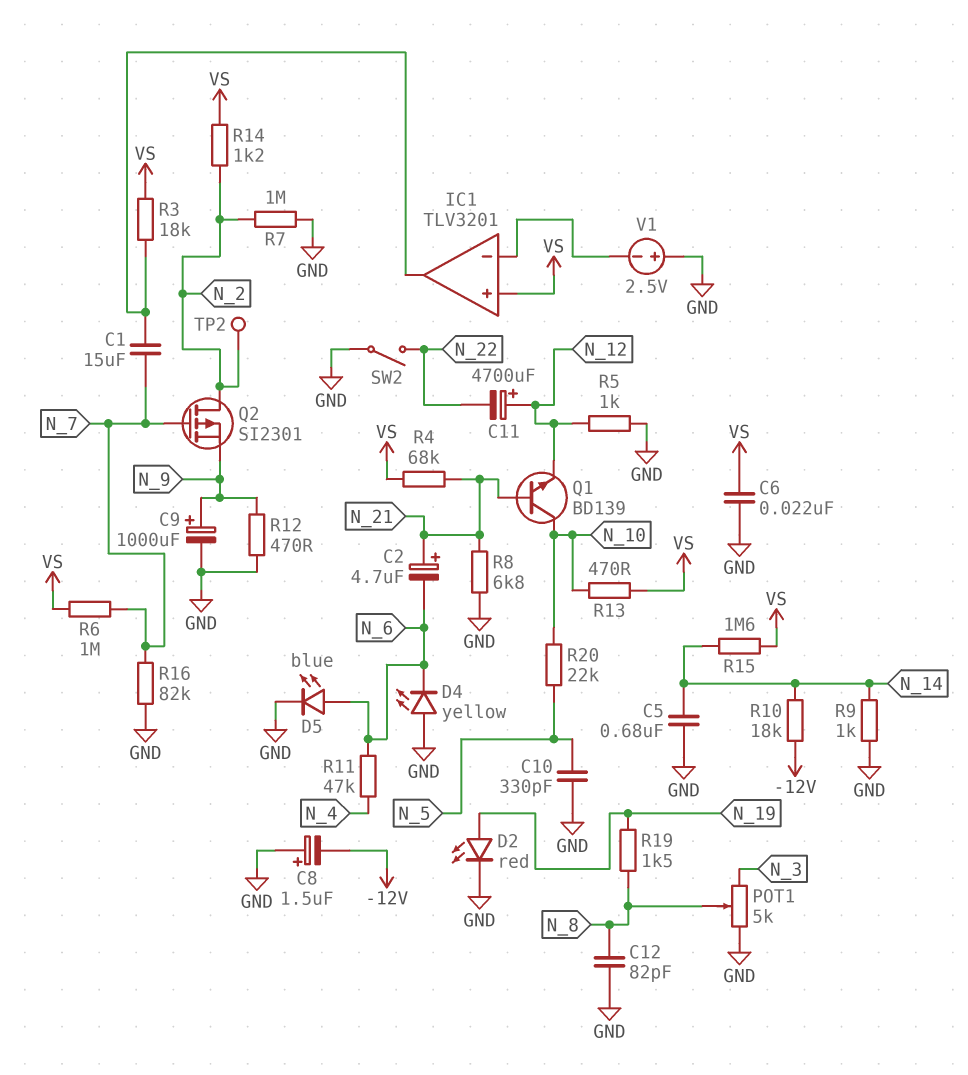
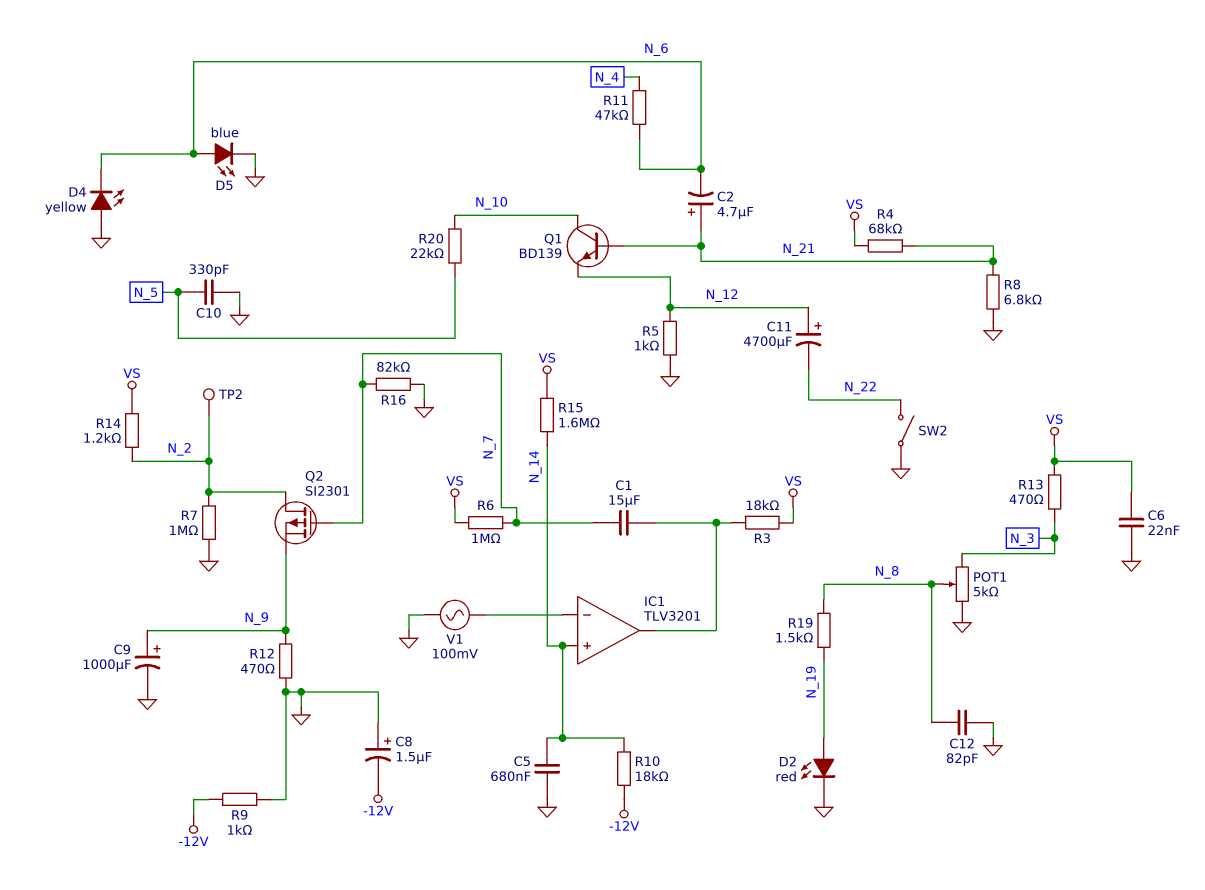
IC1 pin in+: VS -> N_14
R9: 1k (GND, N_14) -> 1k (-12V, GND)
R13: 470 (N_10, VS) -> 470 (N_3, VS)
V1: 2.5V (plus GND, minus IC1/in-) -> AC 100mV (GND, IC1/in-)

